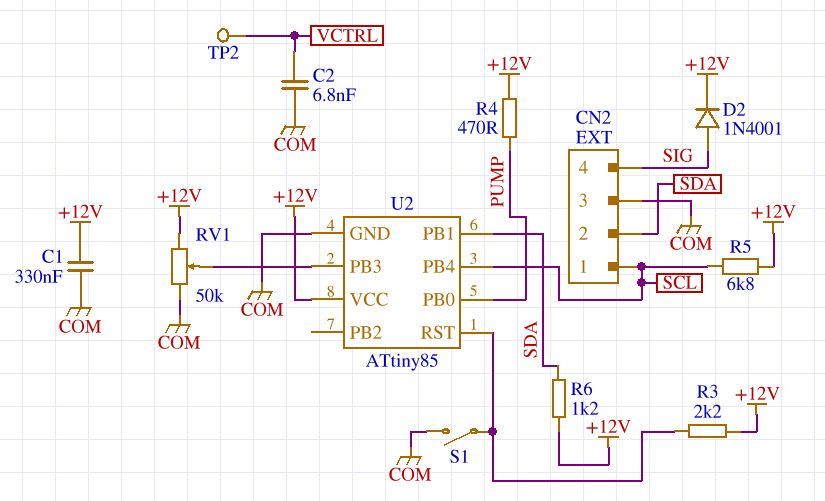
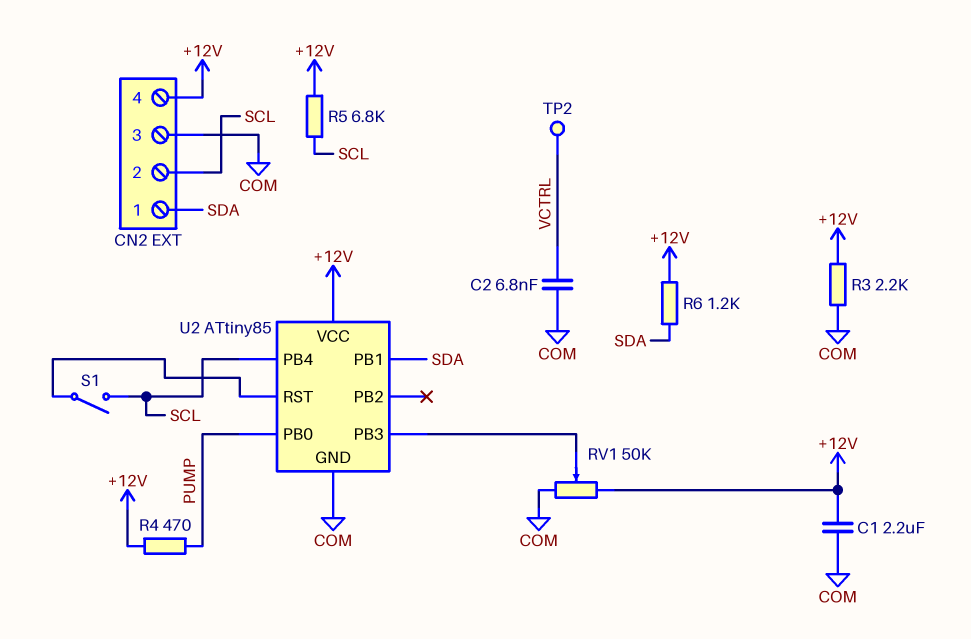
C1: 330nF (+12V, COM) -> 2.2uF (+12V, COM)
CN2 pin 1: SCL -> SDA
CN2 pin 2: SDA -> SCL
CN2 pin 4: SIG -> +12V
D2: diode 1N4001 (A SIG, K +12V) -> none
R3: 2.2k (+12V, U2/RST) -> 2.2k (+12V, COM)
S1: switch (COM, U2/RST) -> switch (SCL, U2/RST)

